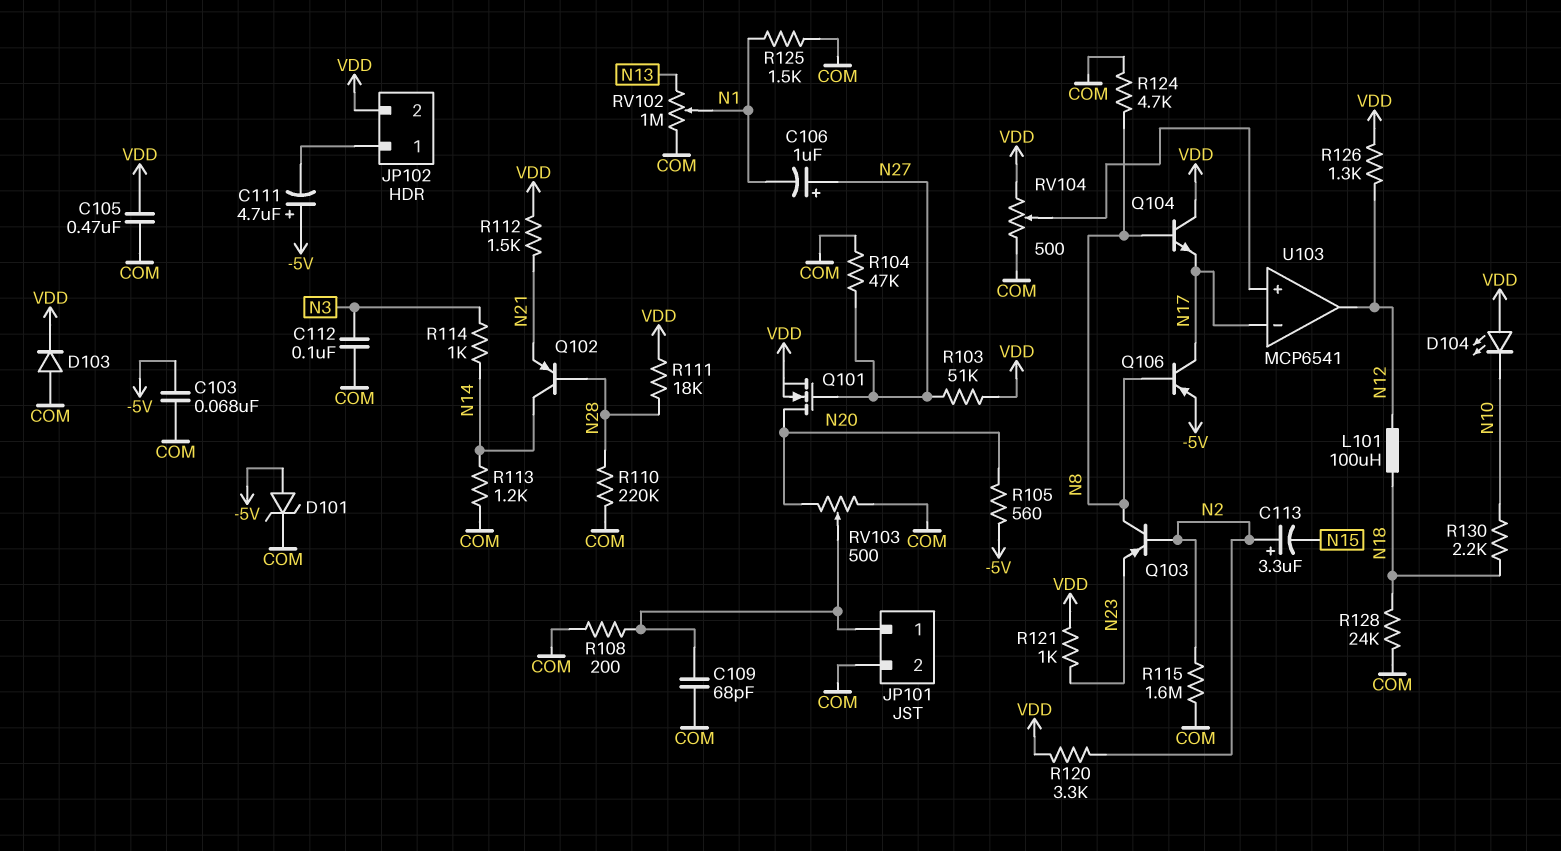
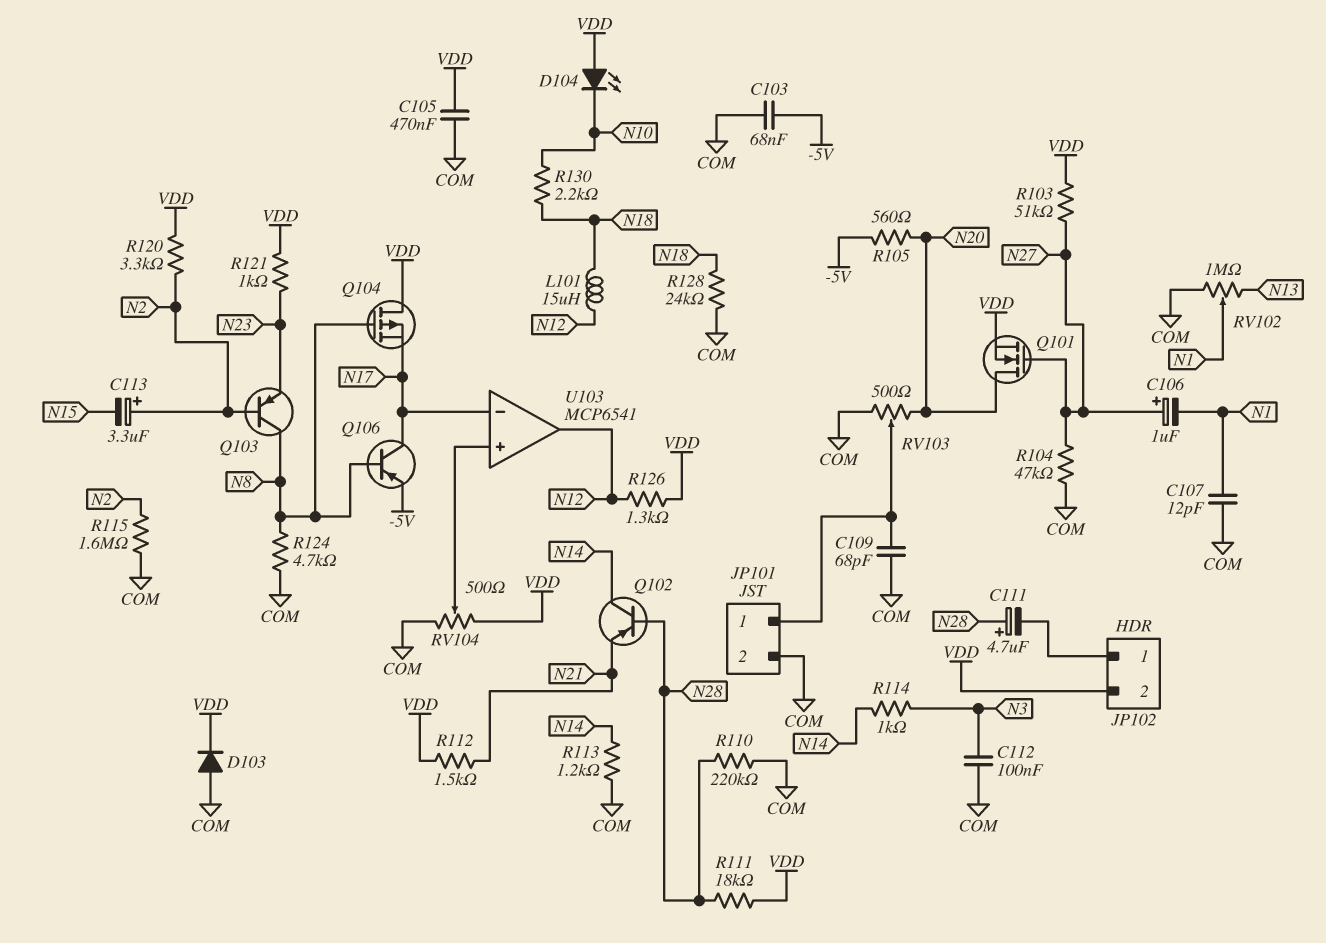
C107: none -> 12pF (COM, N1)
C111: 4.7uF (plus -5V, minus JP102/1) -> 4.7uF (plus N28, minus JP102/1)
D101: zener (A -5V, K COM) -> none
L101: 100uH (N12, N18) -> 15uH (N12, N18)
Q104: NPN (B N8, C VDD, E N17) -> PMOS (G N8, D VDD, S N17)
R108: 200 (COM, JP101/1) -> none
R125: 1.5k (COM, N1) -> none

